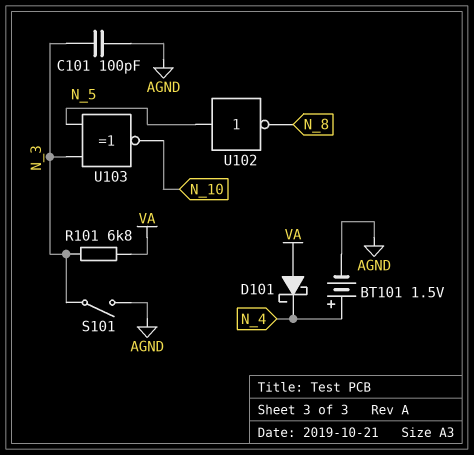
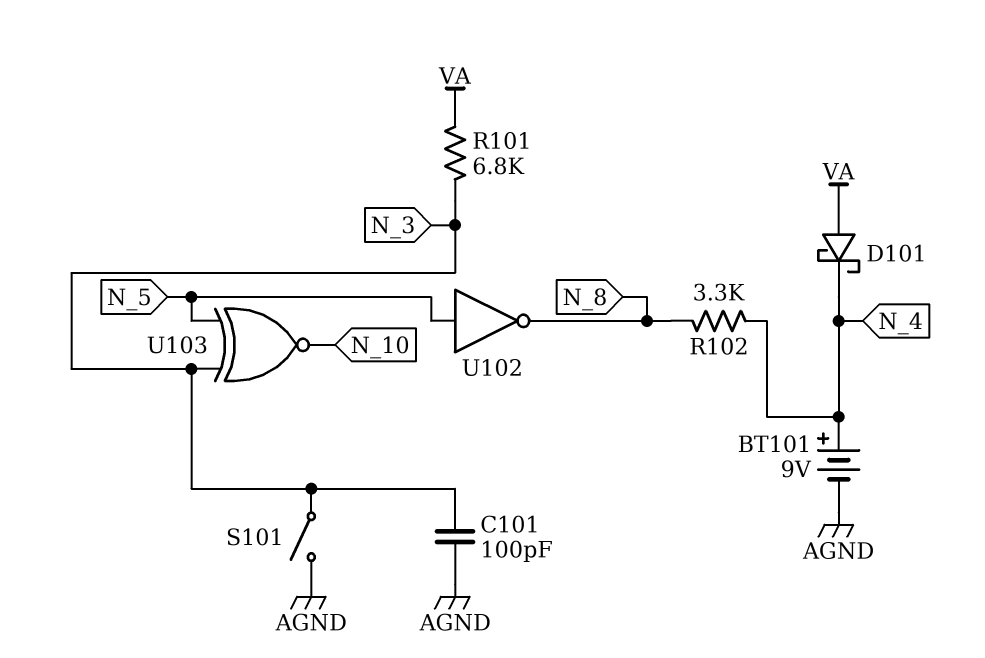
BT101: 1.5V (plus N_4, minus AGND) -> 9V (plus N_4, minus AGND)
R102: none -> 3.3k (N_4, N_8)

